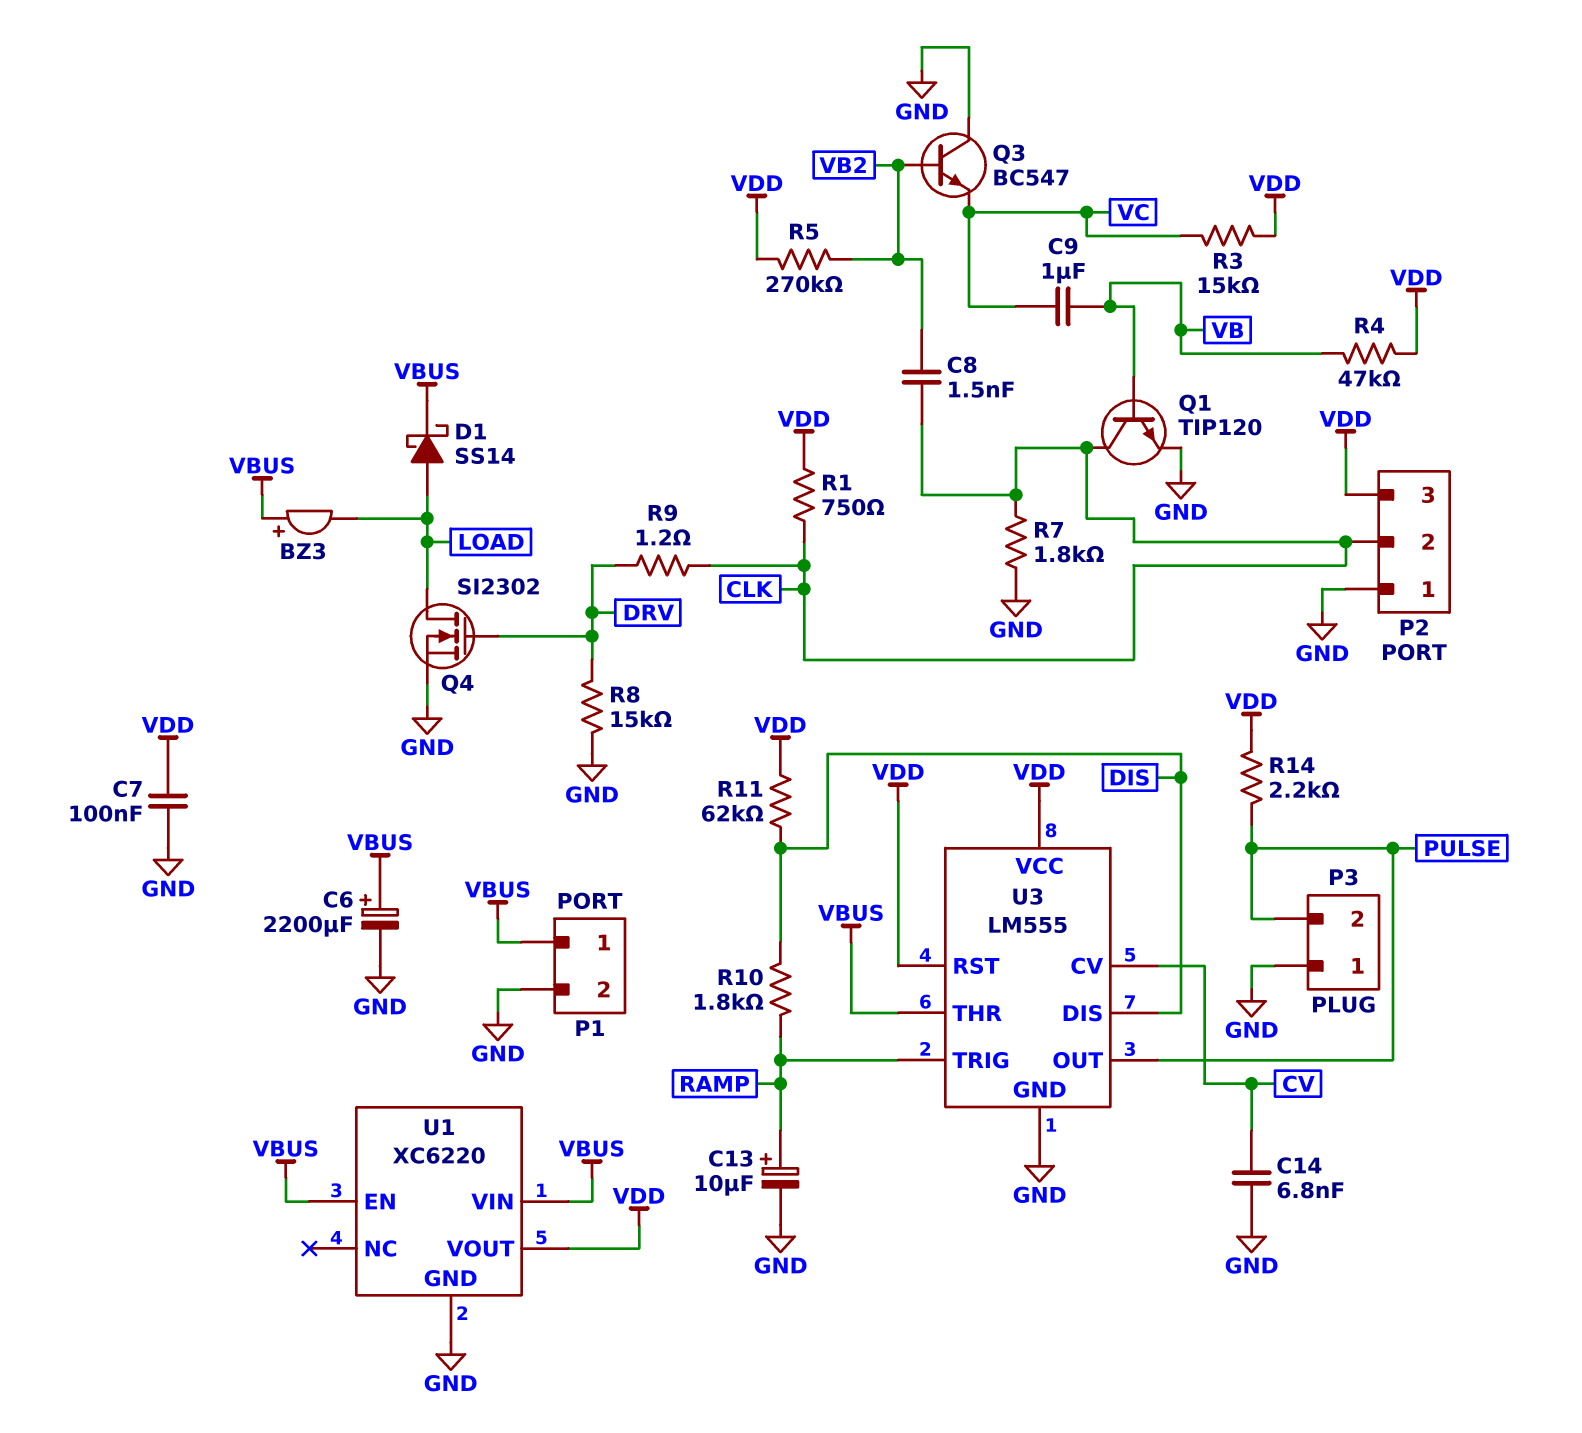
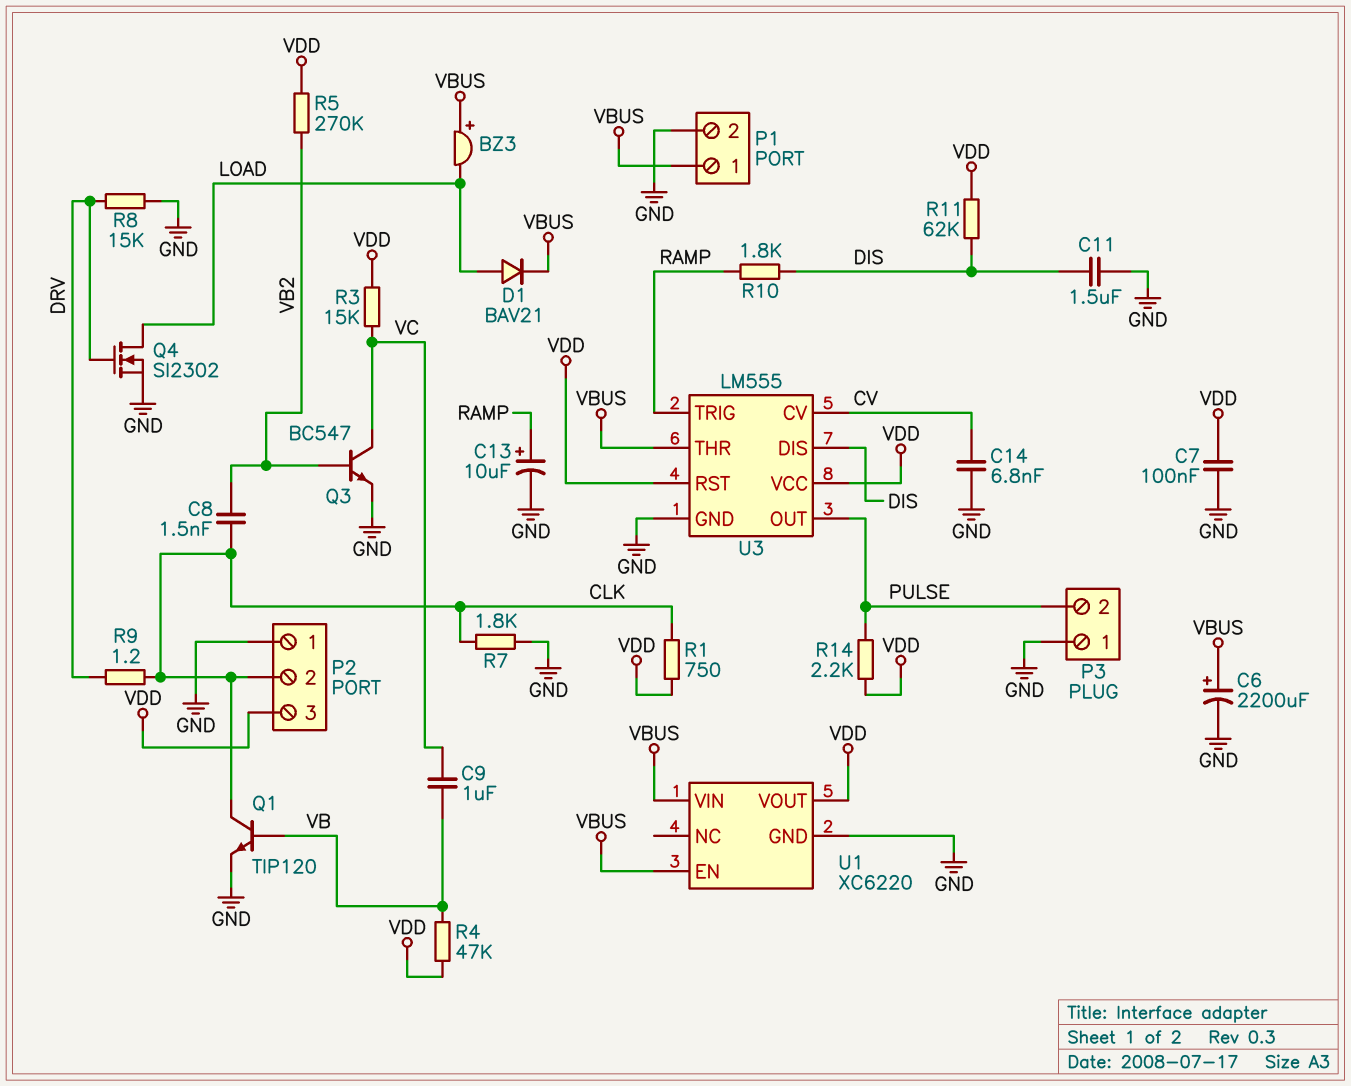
C11: none -> 1.5uF (DIS, GND)
D1: schottky SS14 (A LOAD, K VBUS) -> diode BAV21 (A LOAD, K VBUS)
Q3: NPN BC547 (B VB2, C GND, E VC) -> NPN BC547 (B VB2, C VC, E GND)

